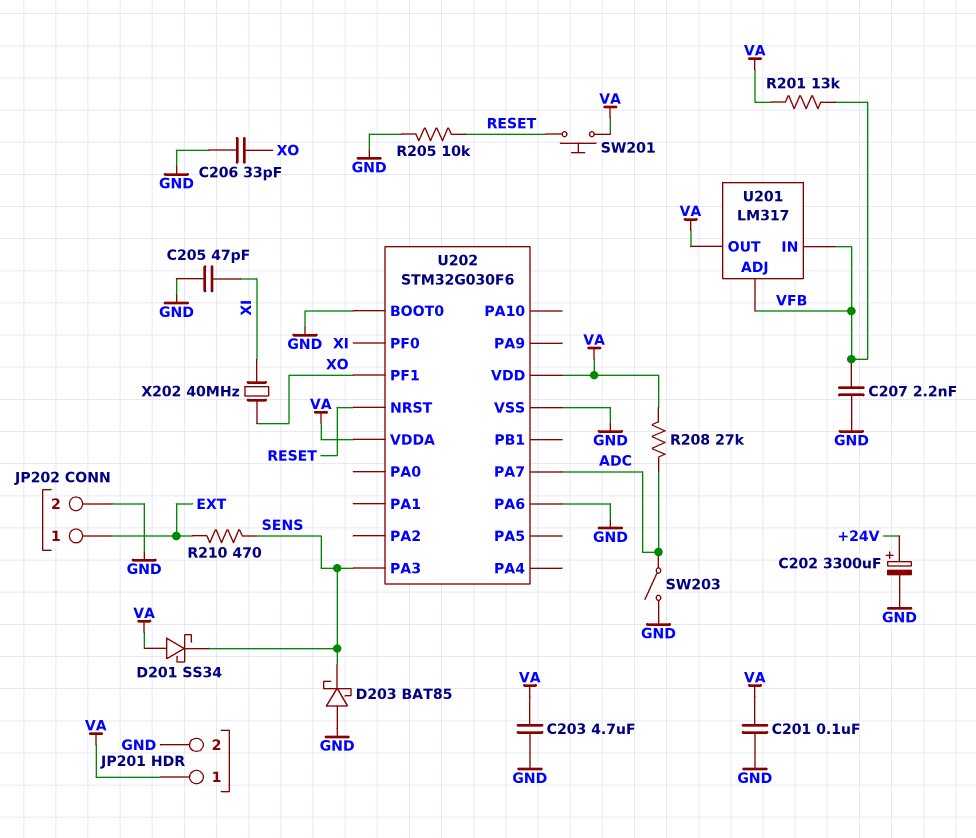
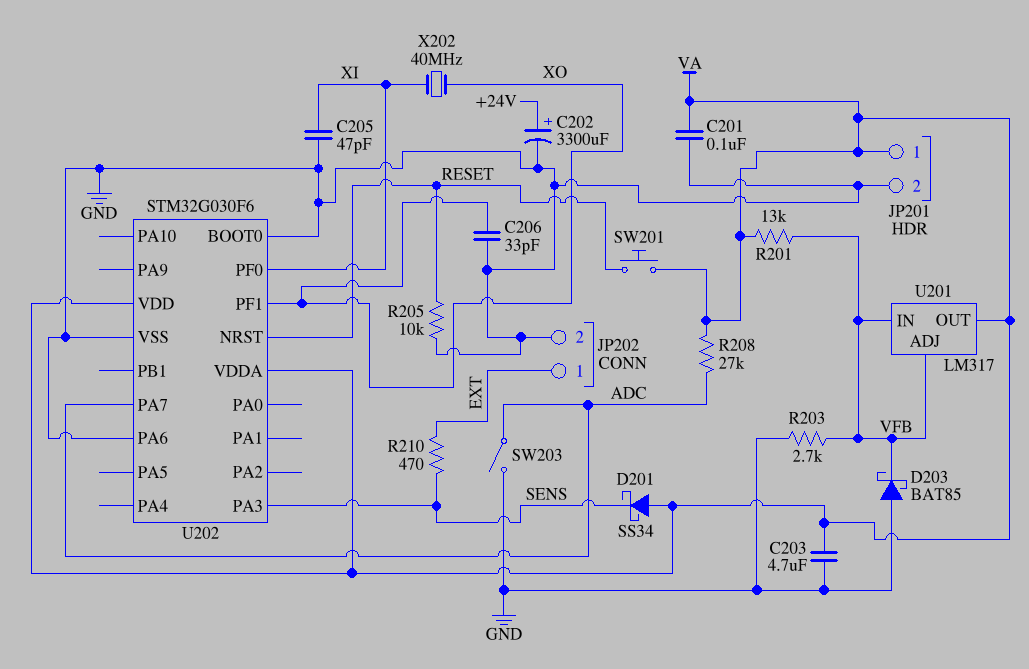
C207: 2.2nF (GND, VFB) -> none
D203: schottky BAT85 (A GND, K SENS) -> schottky BAT85 (A GND, K VFB)
R203: none -> 2.7k (GND, VFB)

